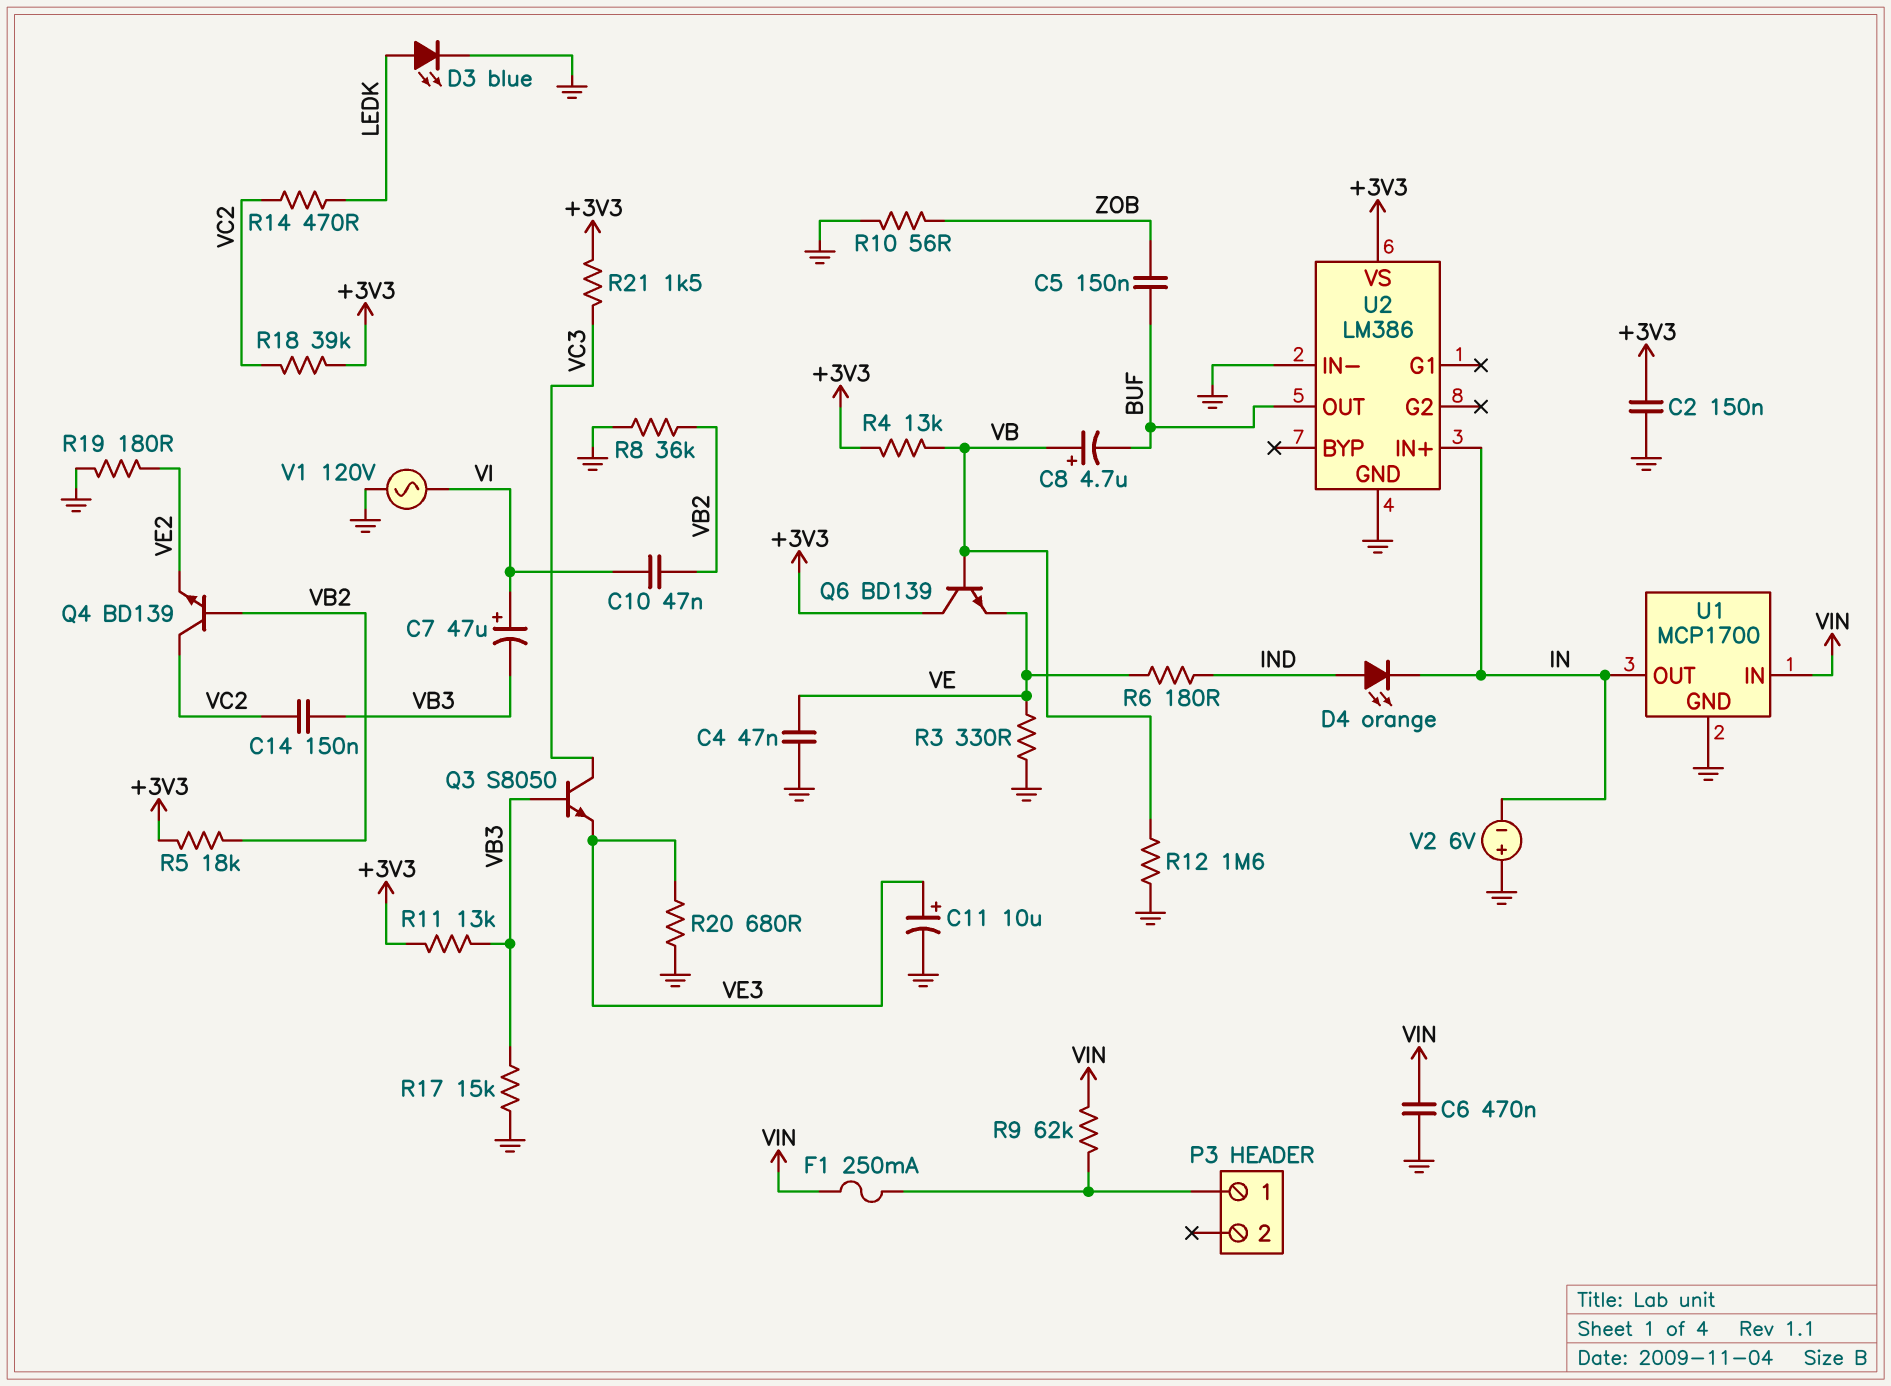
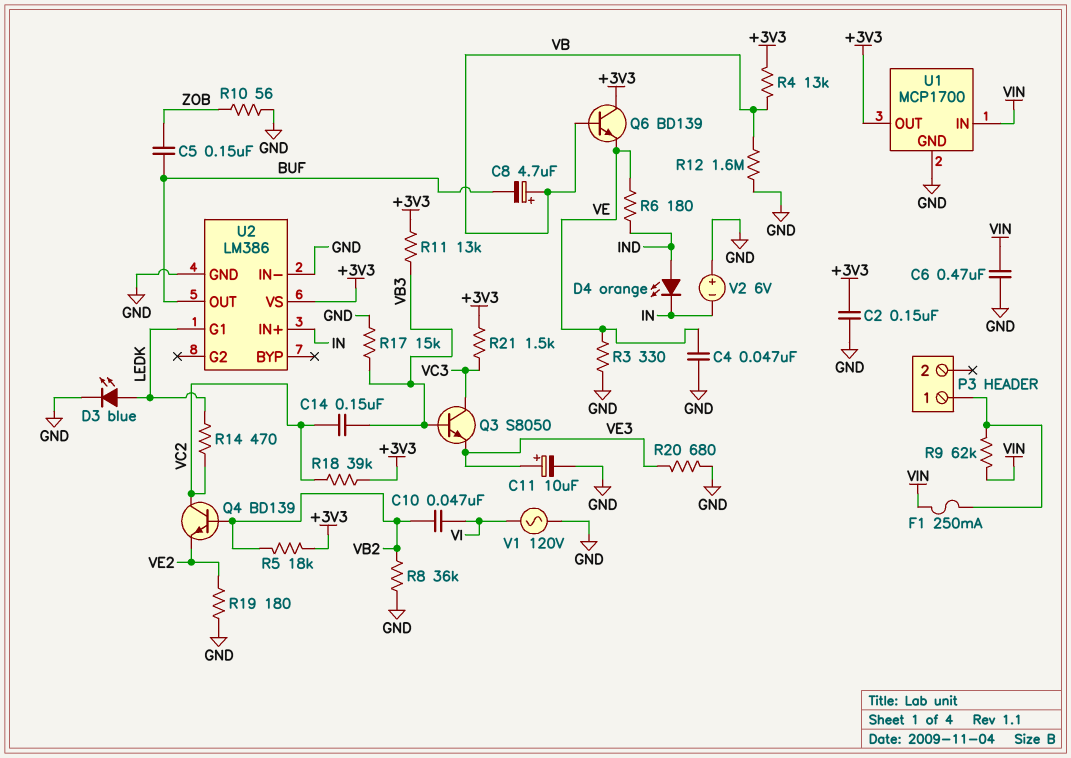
C7: 47uF (plus VI, minus VB3) -> none
U1 pin OUT: IN -> +3V3
U2 pin G1: none -> LEDK

